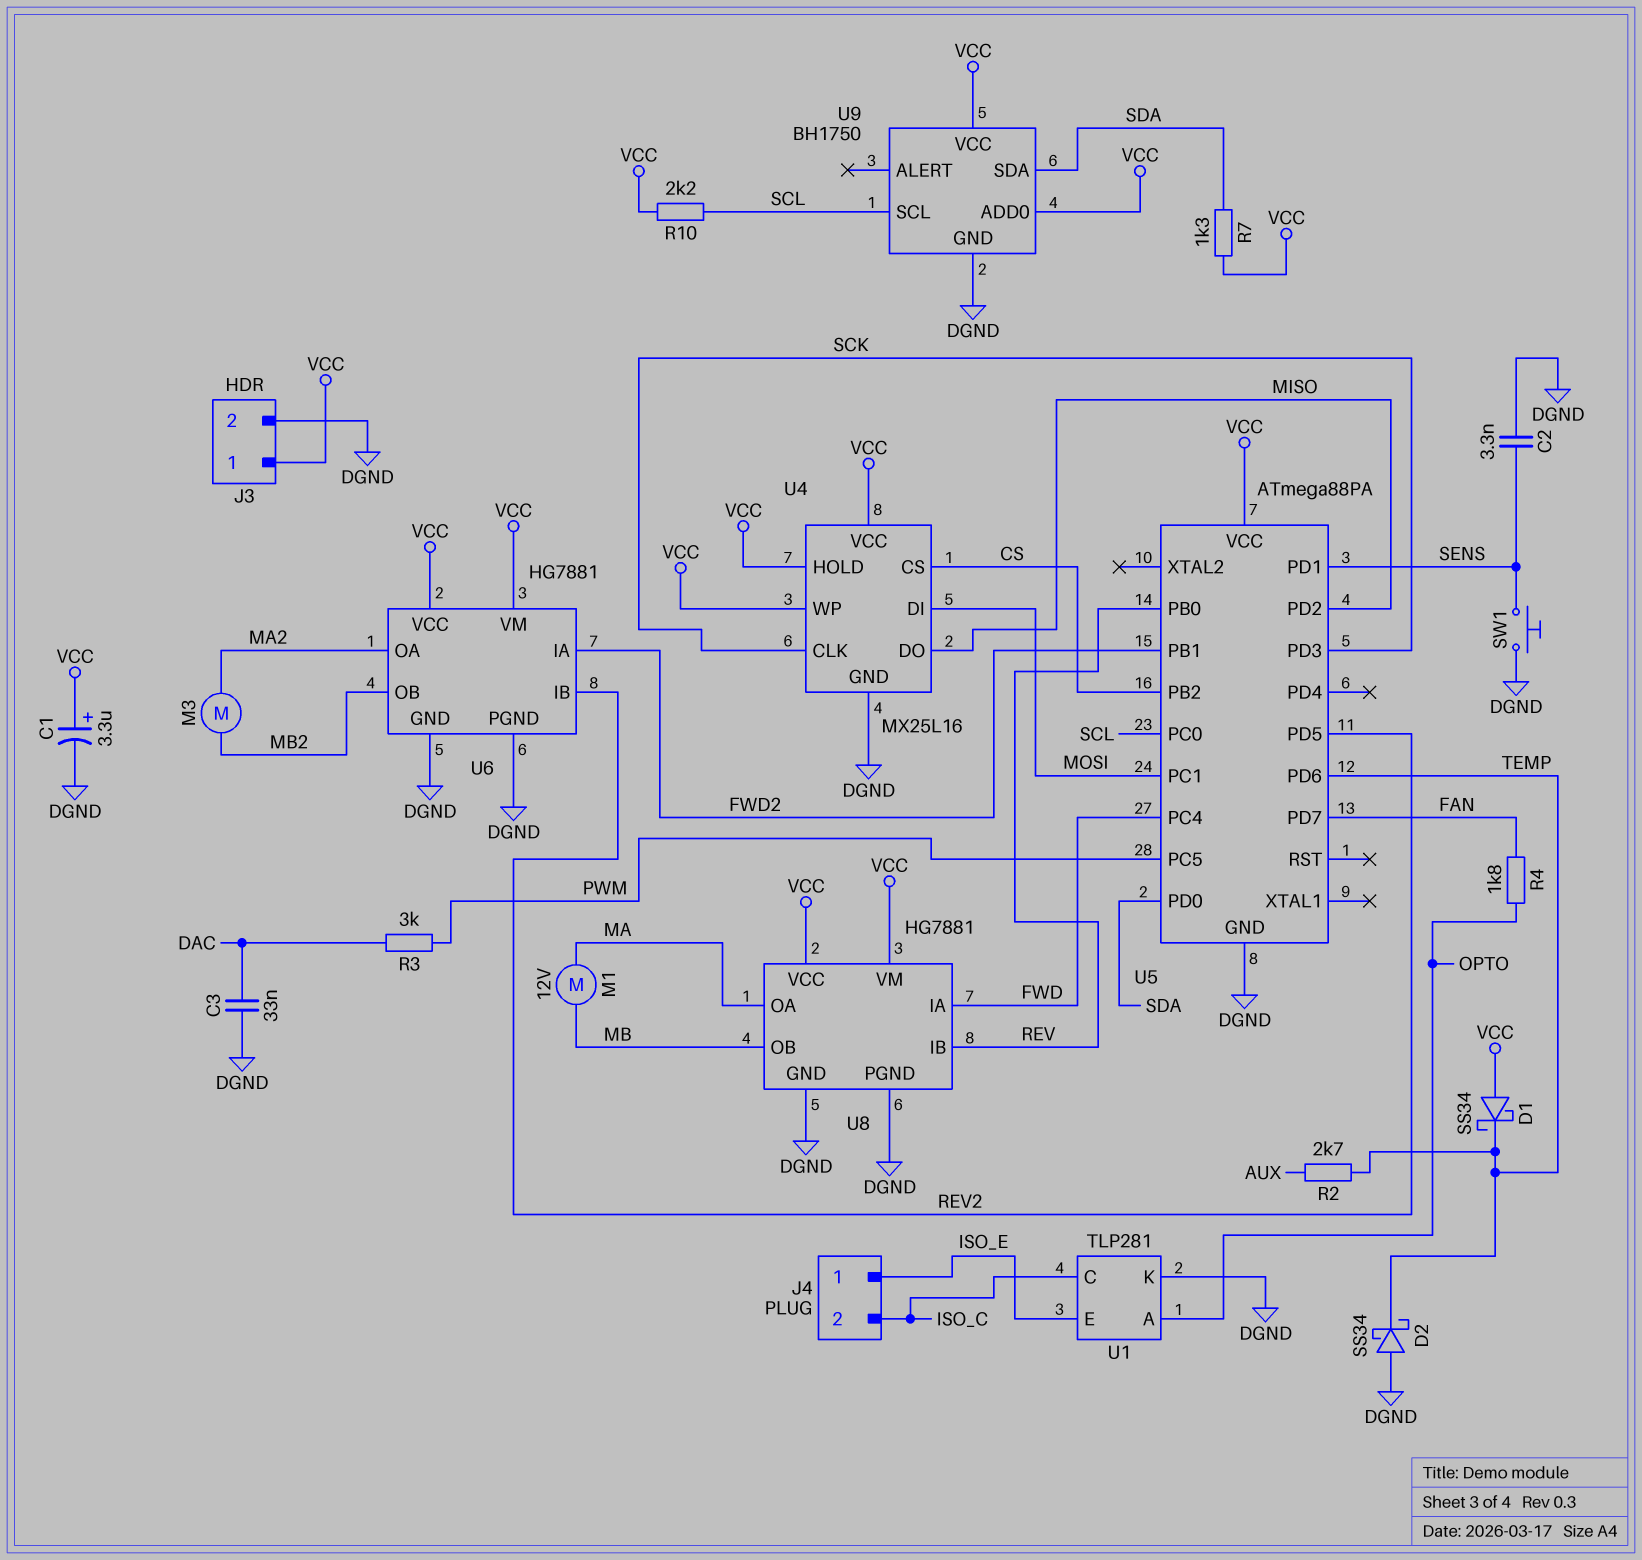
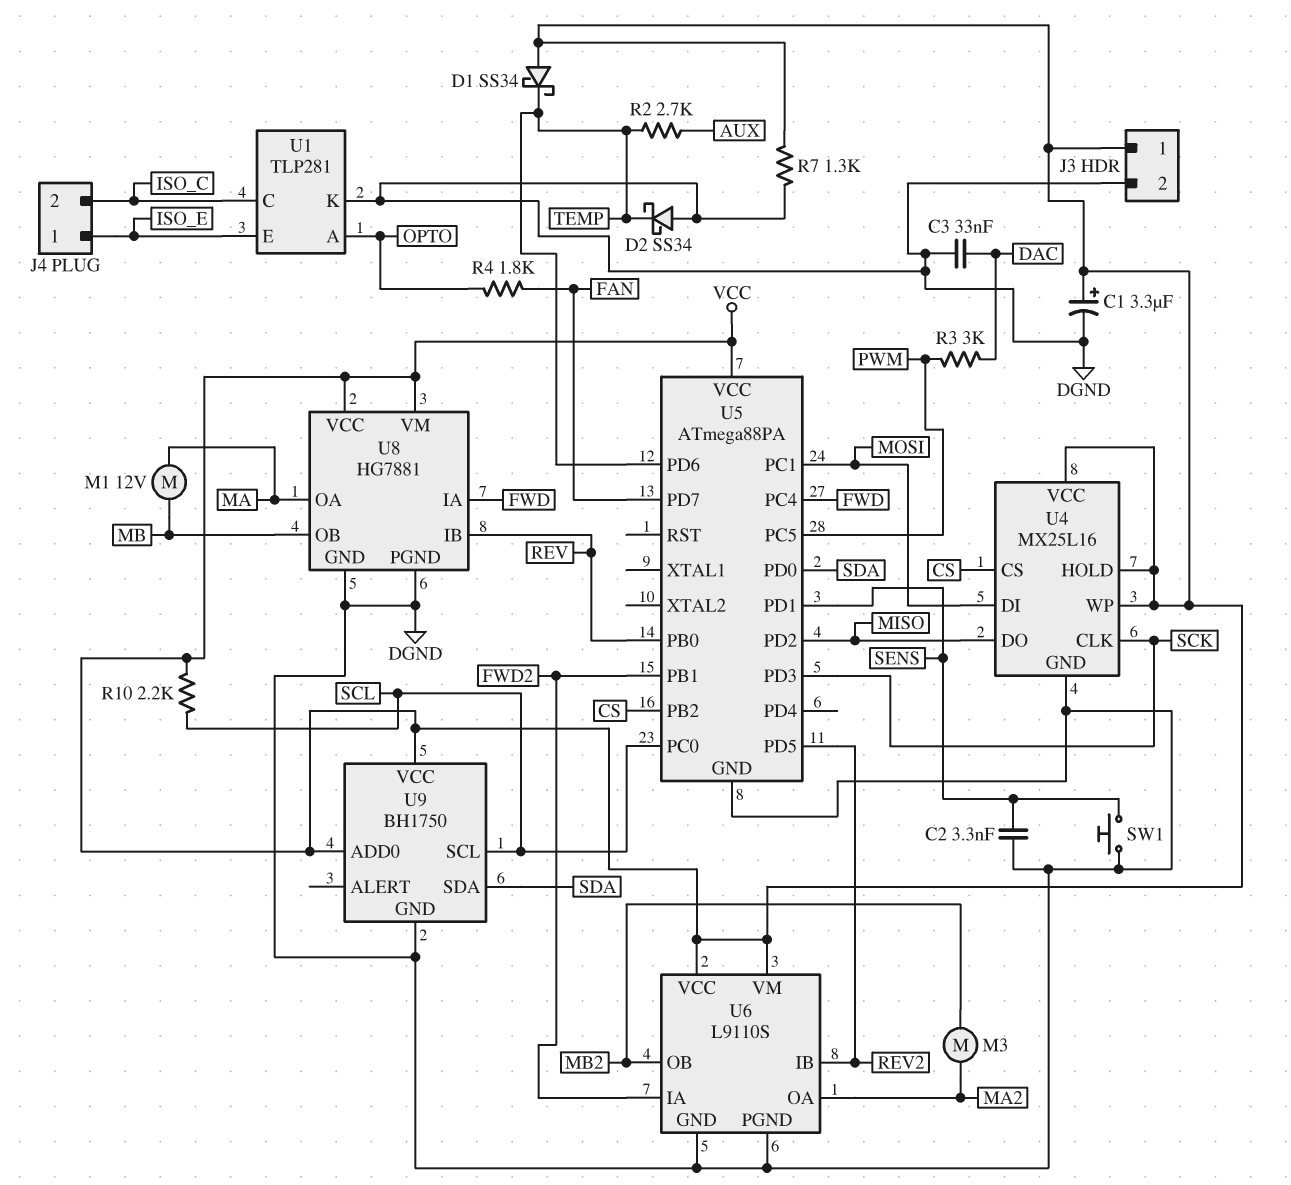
R7: 1.3k (SDA, VCC) -> 1.3k (DGND, VCC)
U6: HG7881 -> L9110S

